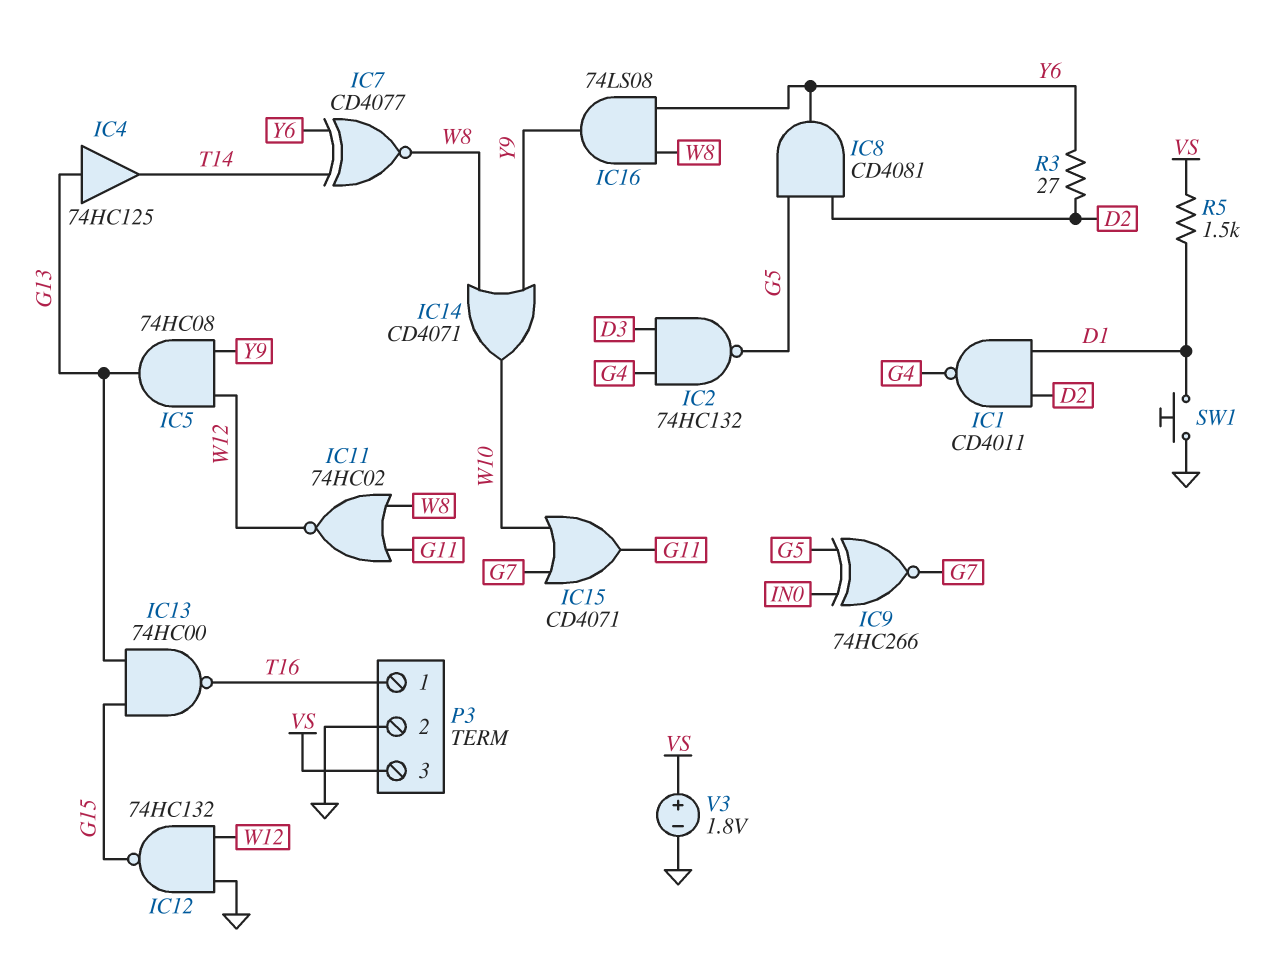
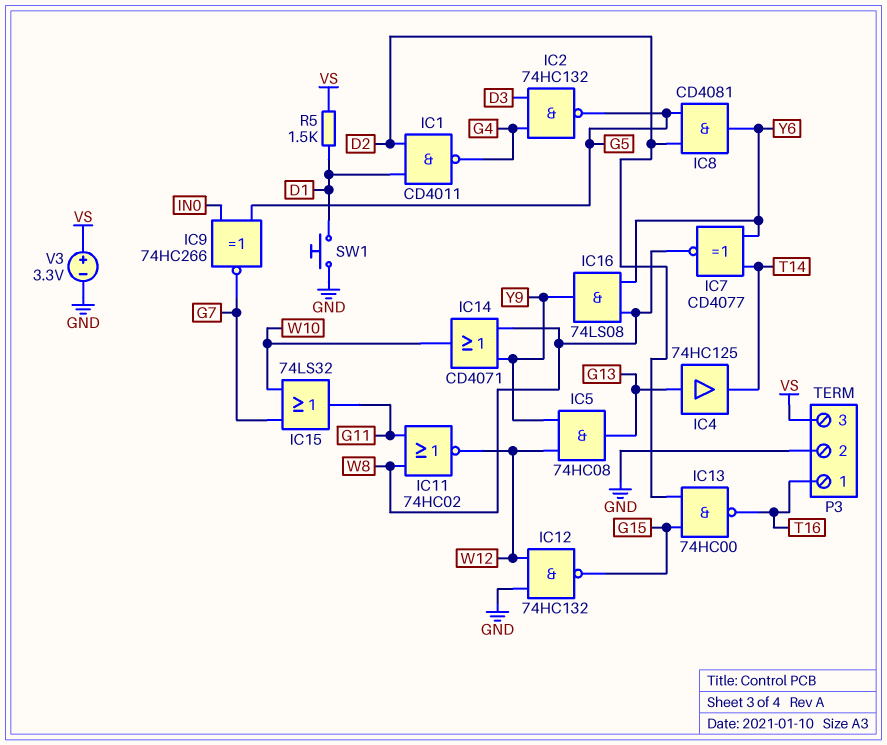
IC13: NAND 74HC00 (in G13, in G15, out T16) -> NAND 74HC00 (in D2, in G15, out T16)
IC15: OR CD4071 (in G7, in W10, out G11) -> OR 74LS32 (in G7, in W10, out G11)
R3: 27 (D2, Y6) -> none
V3: 1.8V (plus VS, minus GND) -> 3.3V (plus VS, minus GND)

